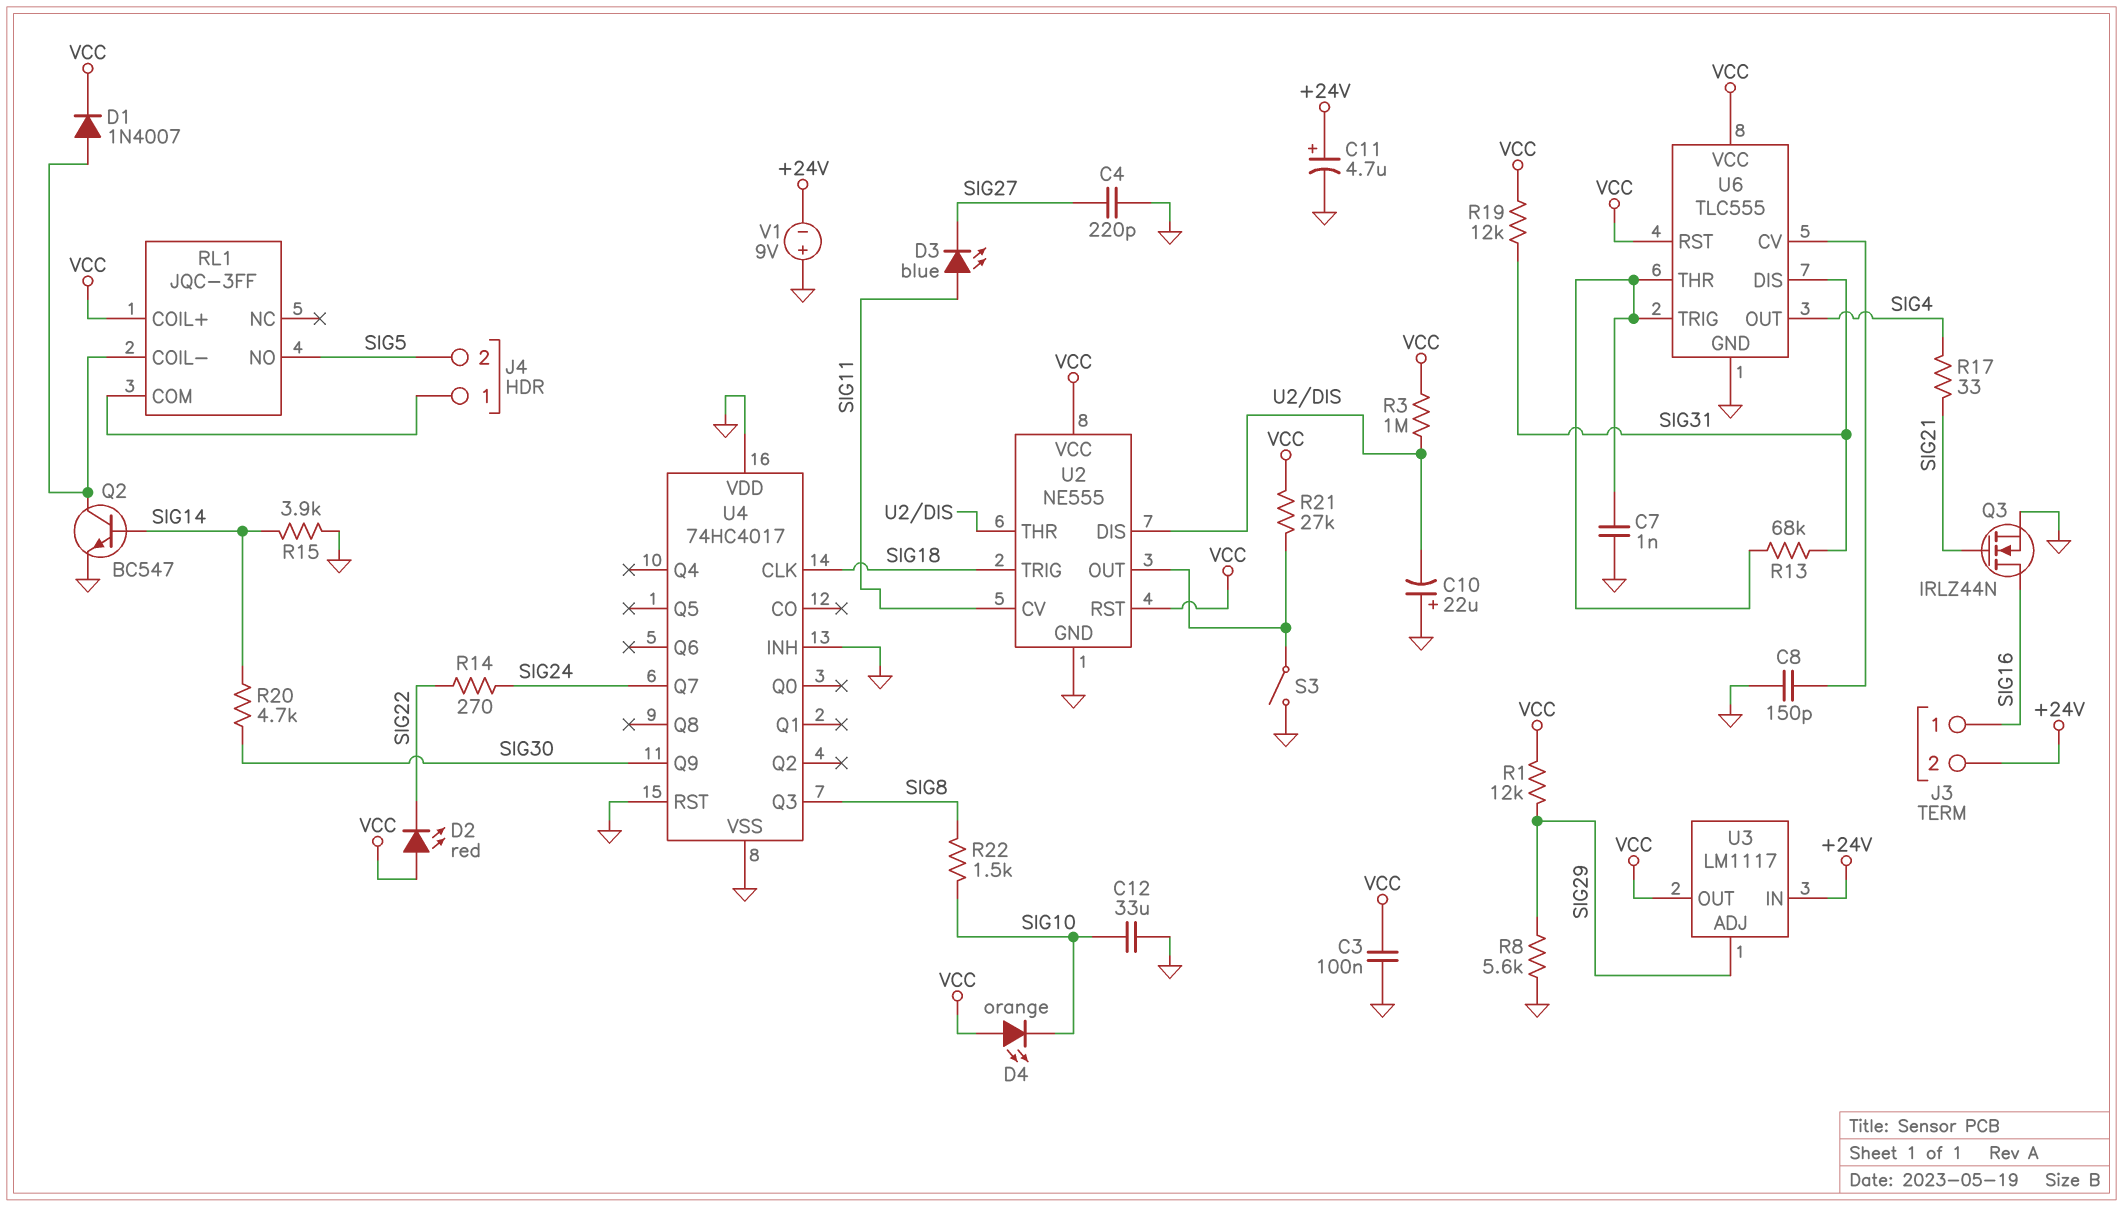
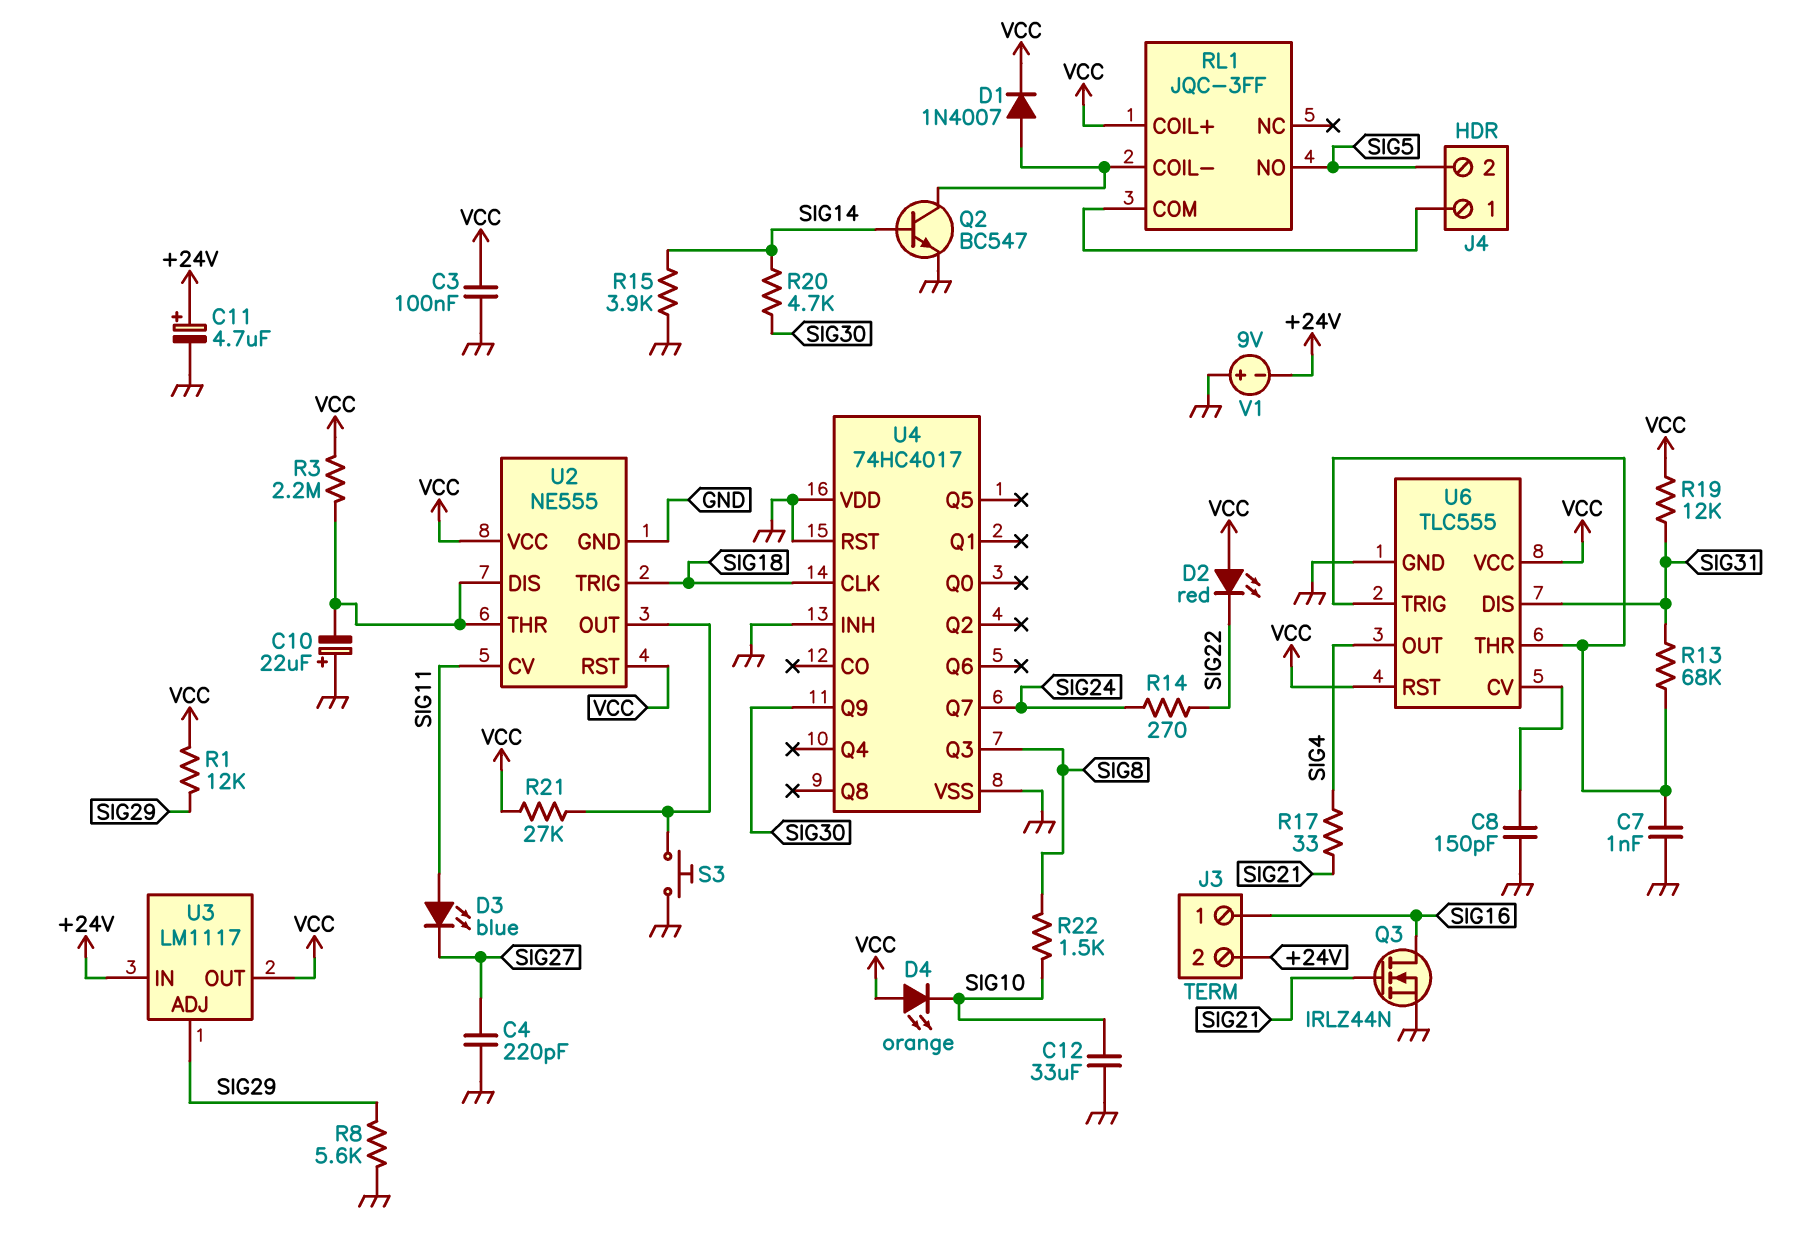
R3: 1M (U2/DIS, VCC) -> 2.2M (U2/DIS, VCC)
S3: switch (GND, U2/OUT) -> button (GND, U2/OUT)

